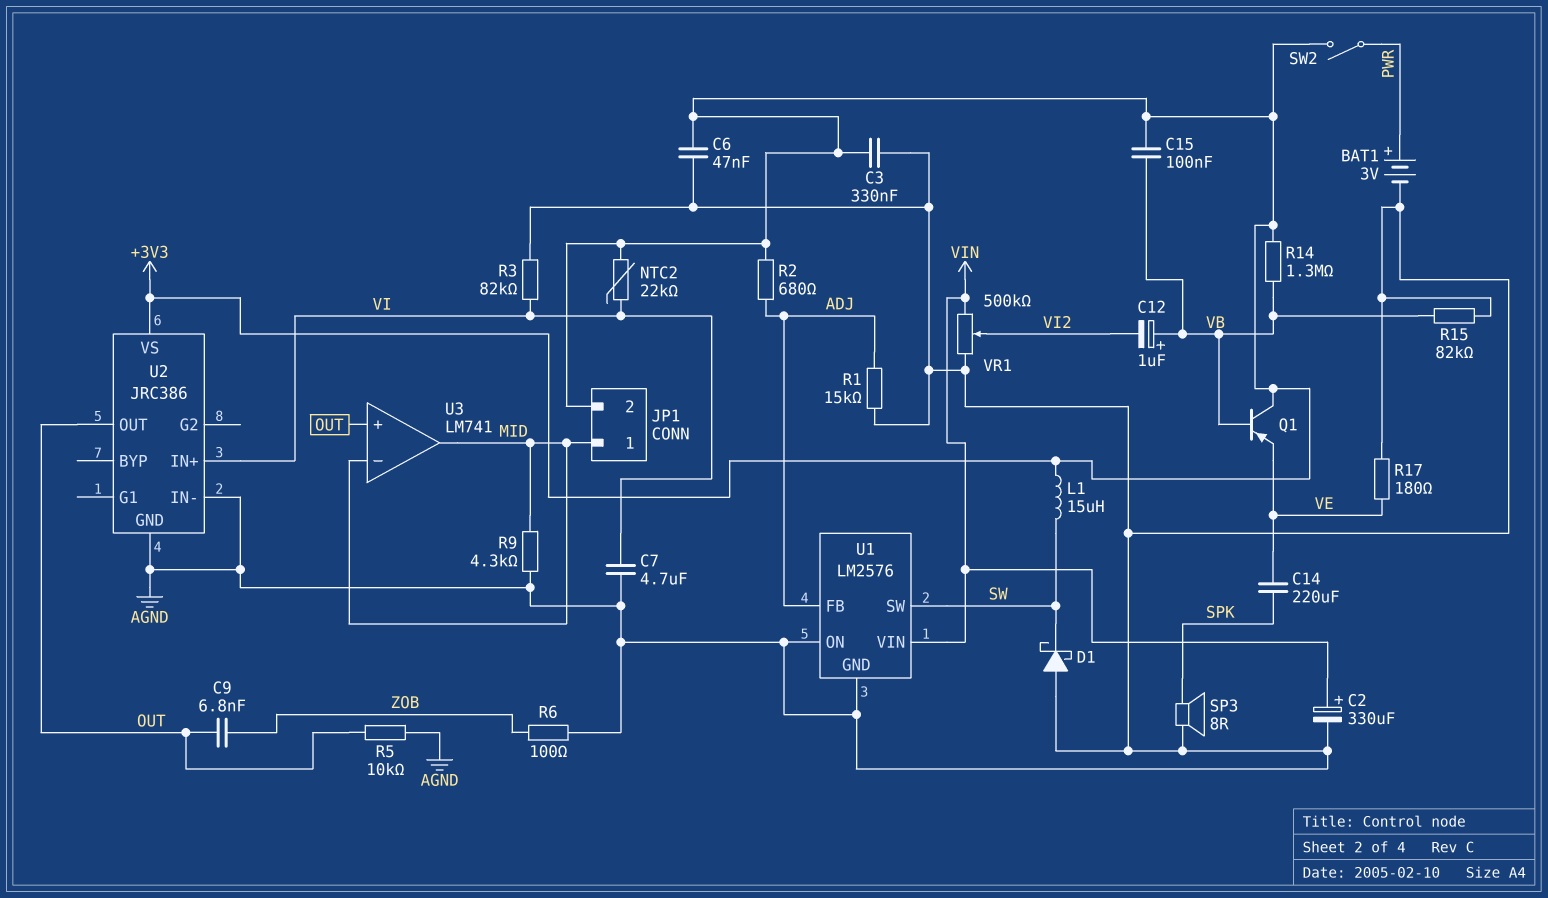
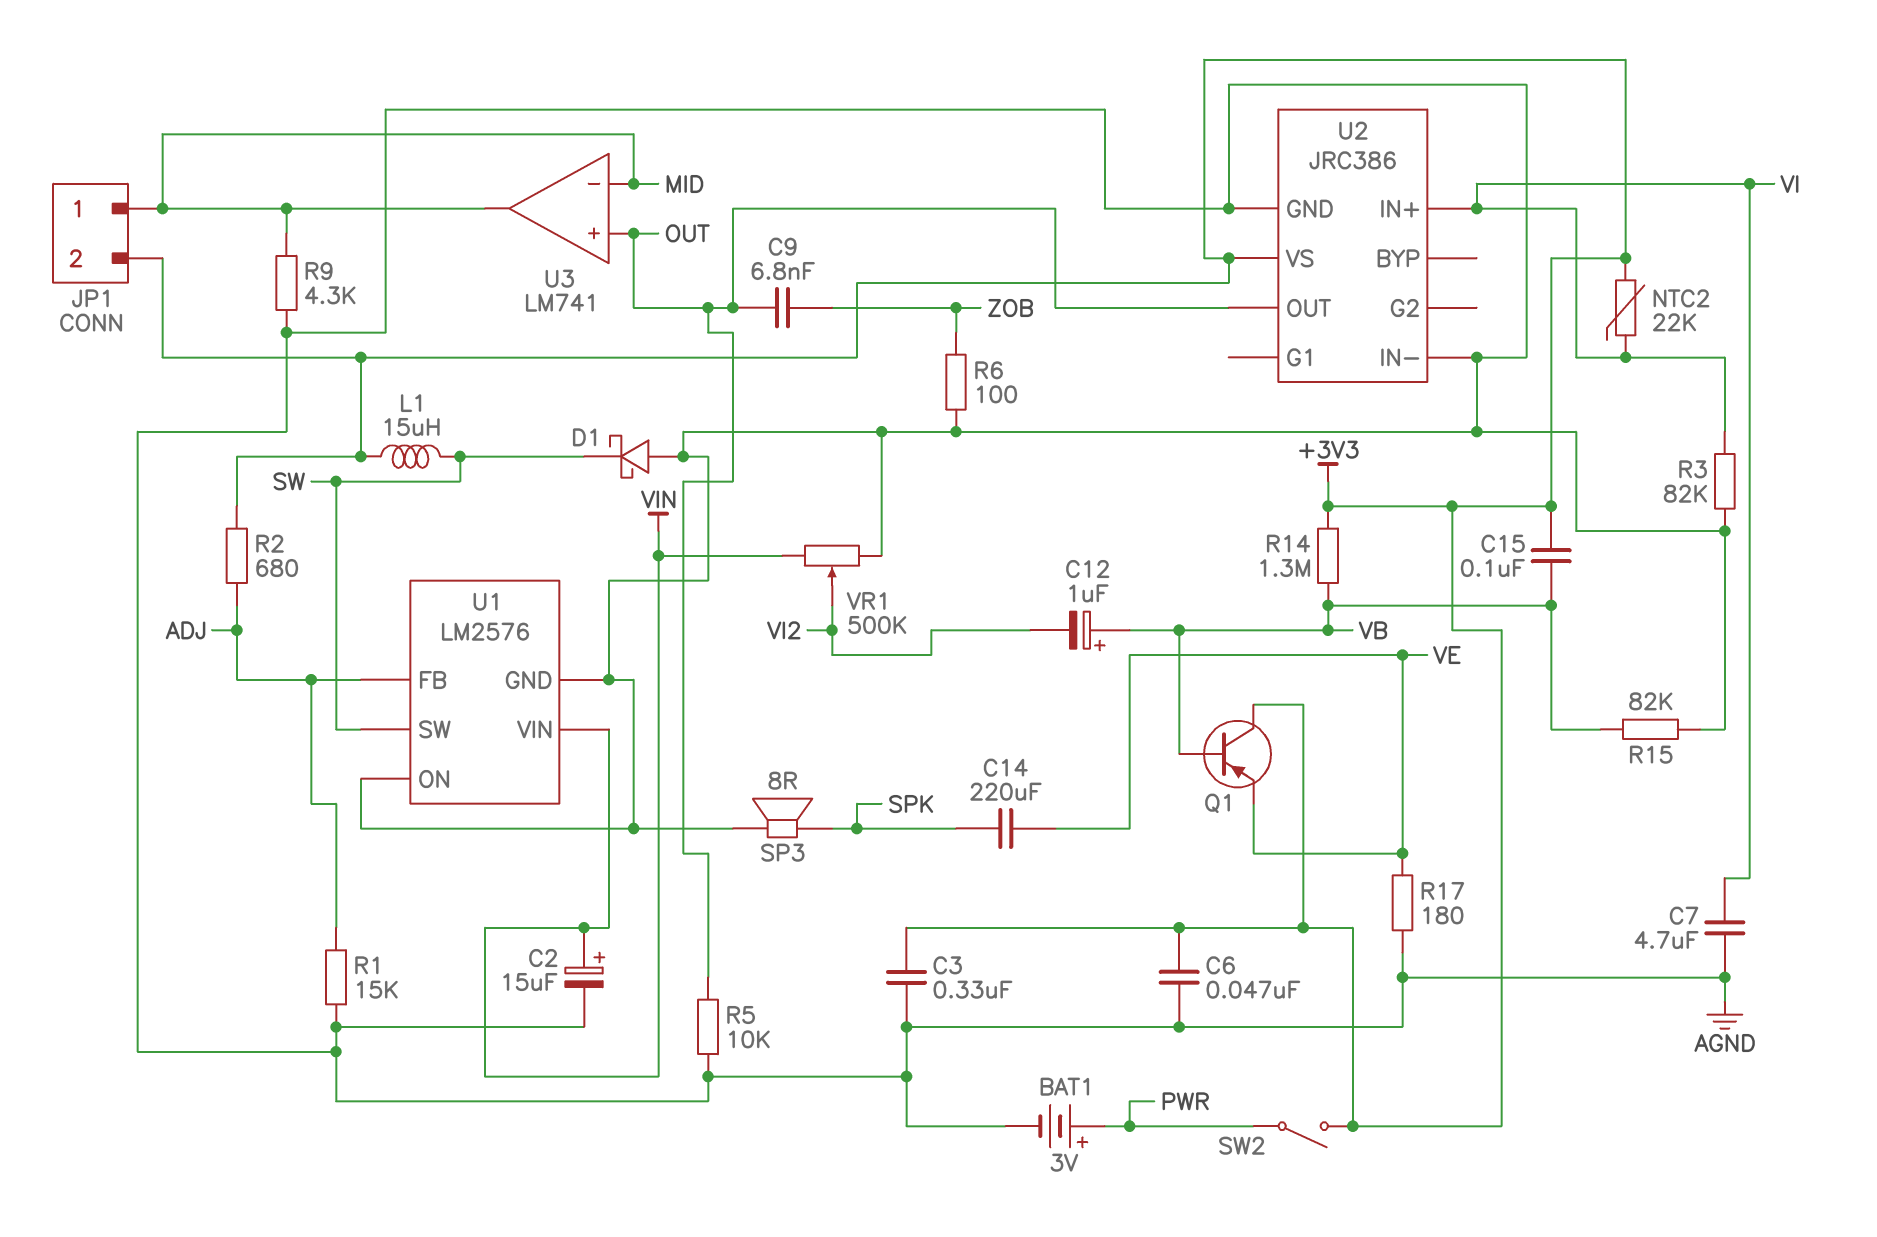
C2: 330uF (plus VIN, minus AGND) -> 15uF (plus VIN, minus AGND)

